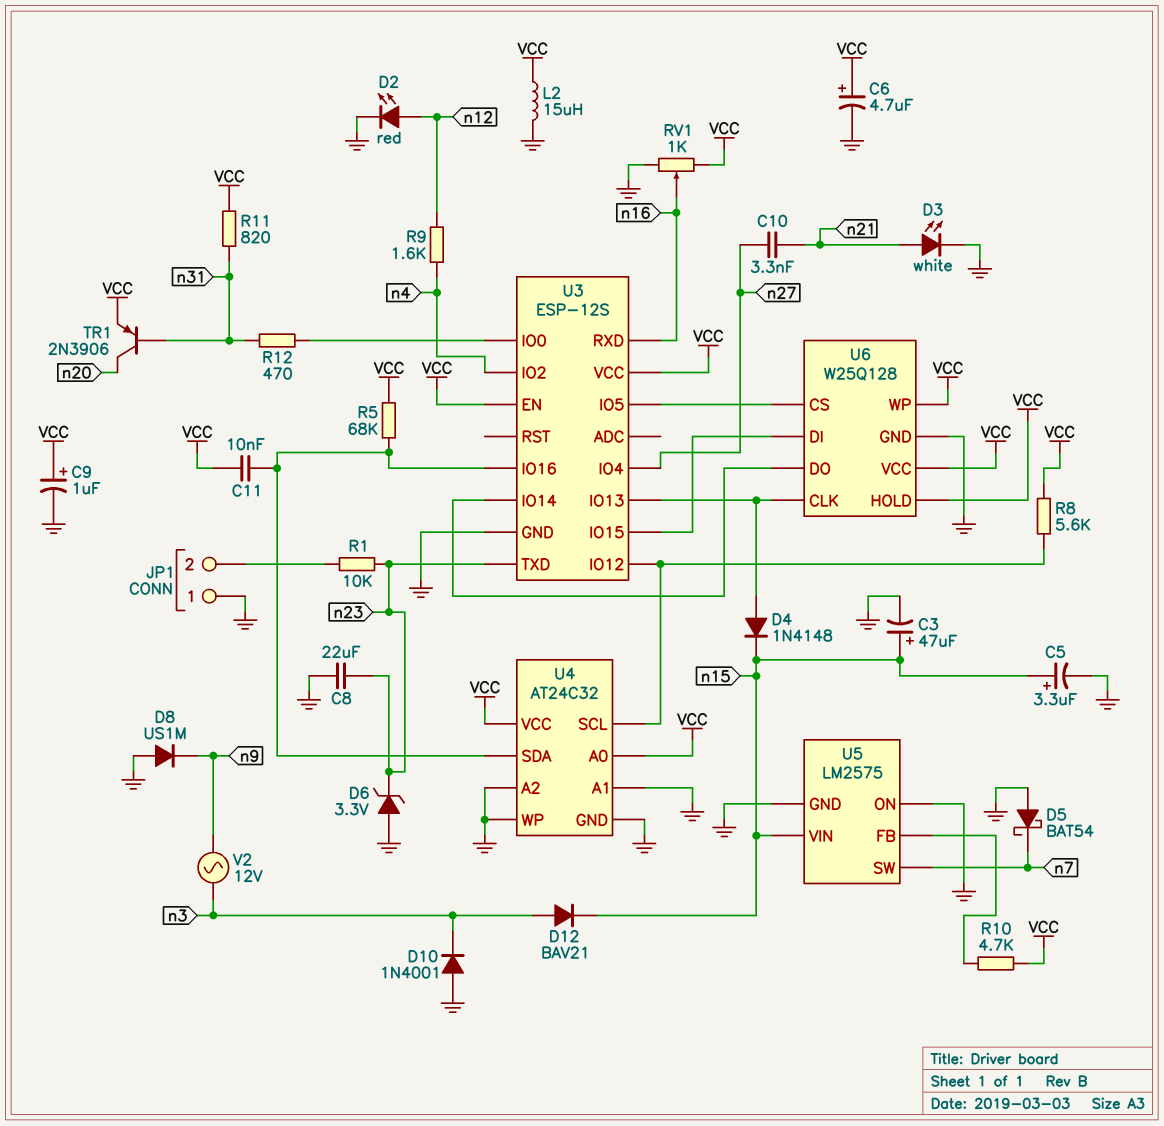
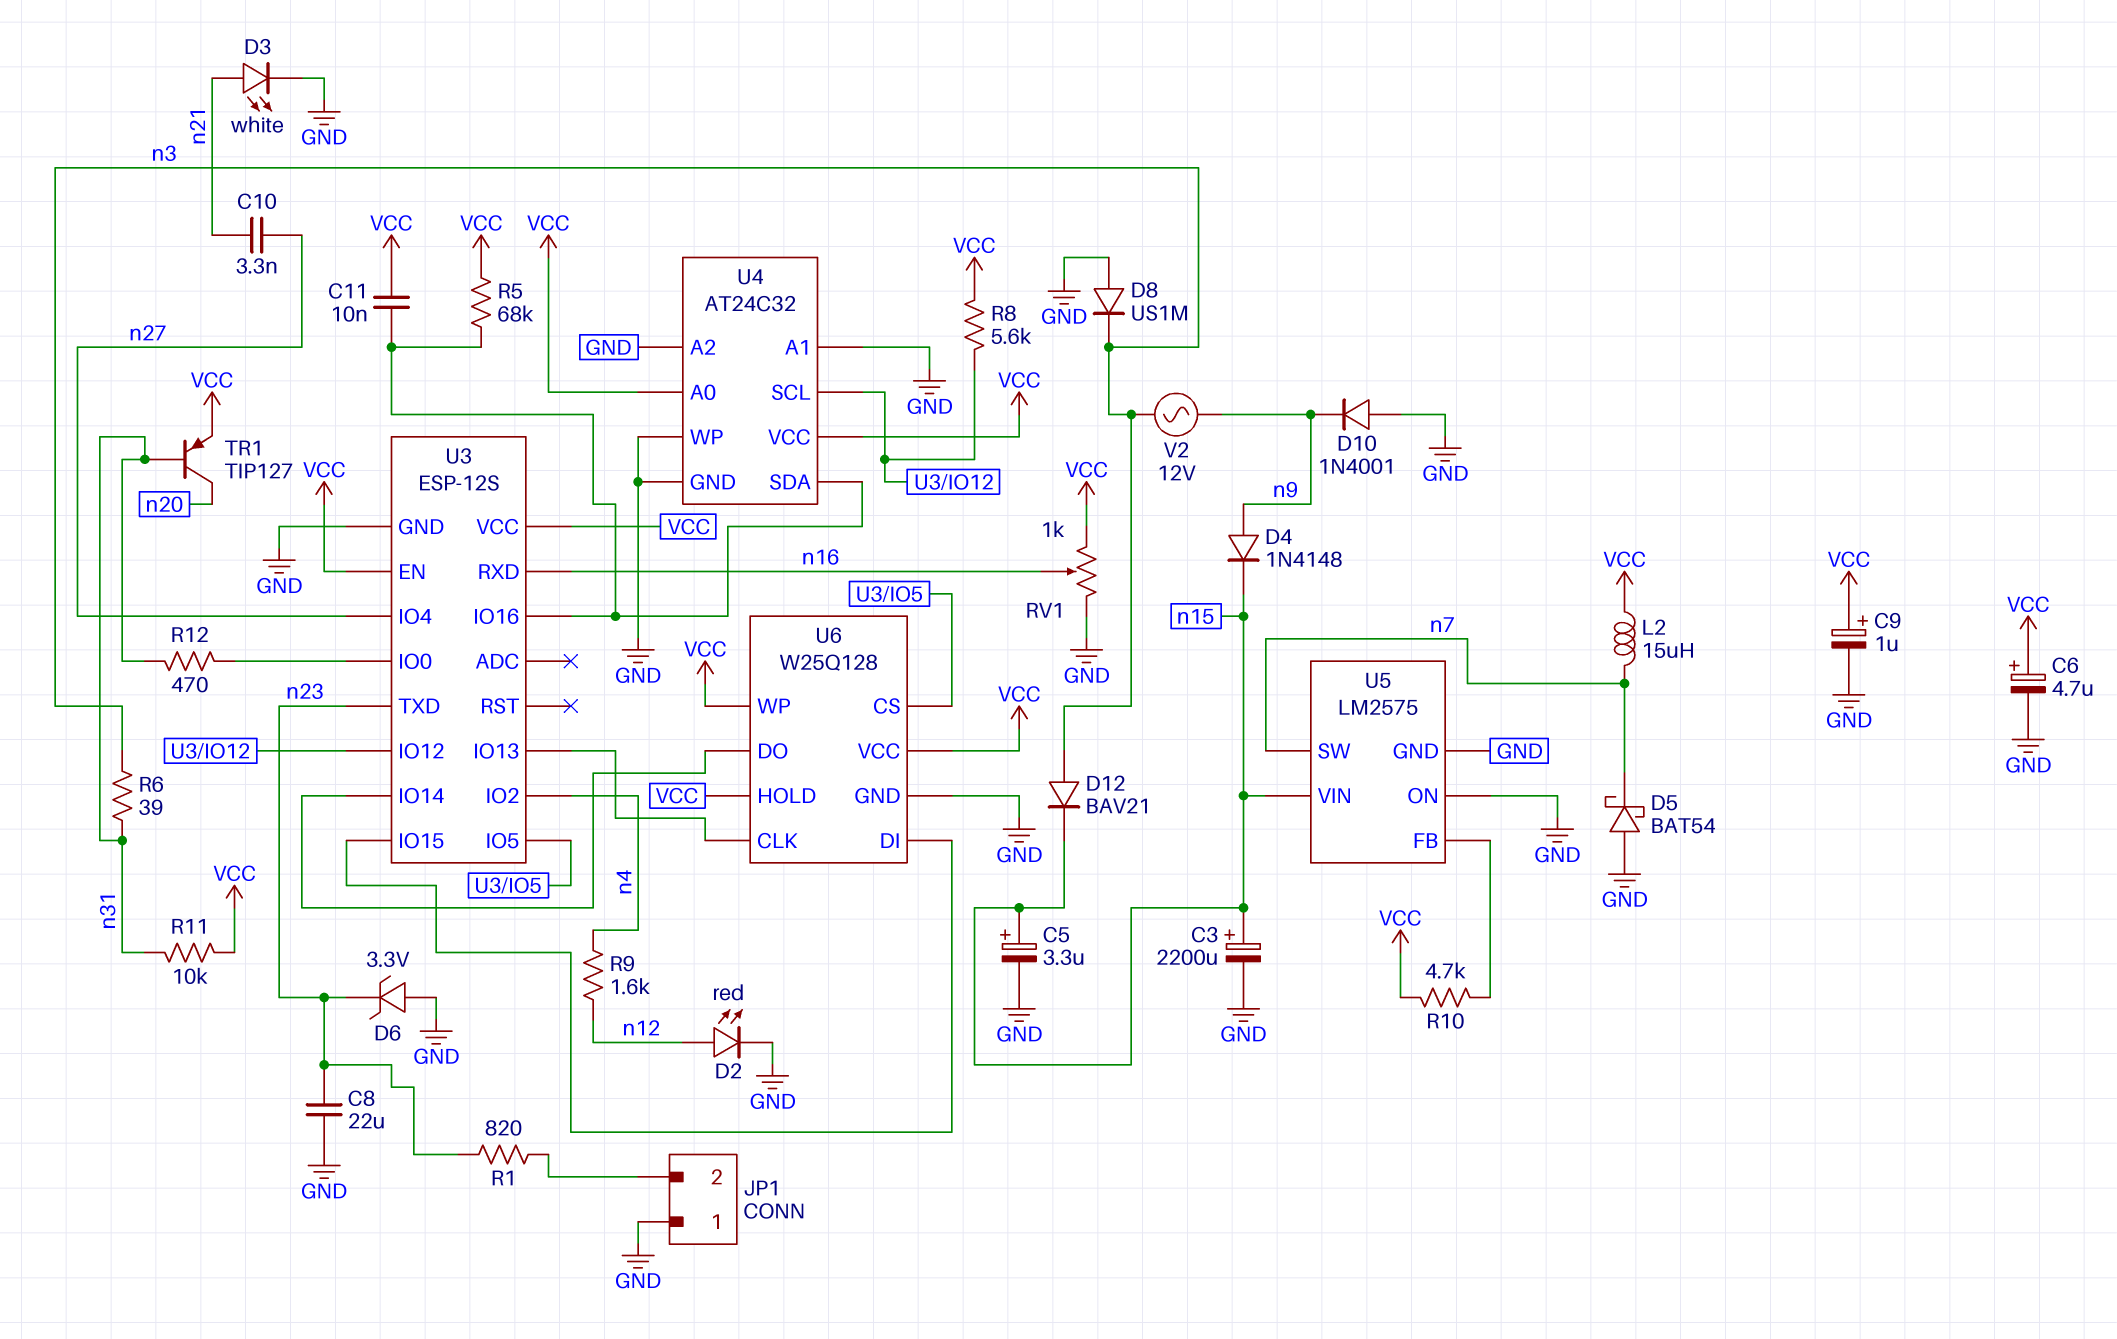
C3: 47uF (plus n15, minus GND) -> 2200uF (plus n15, minus GND)
D4: diode 1N4148 (A U3/IO13, K n15) -> diode 1N4148 (A n9, K n15)
D8: diode US1M (A GND, K n9) -> diode US1M (A GND, K n3)
D10: diode 1N4001 (A GND, K n3) -> diode 1N4001 (A GND, K n9)
L2: 15uH (GND, VCC) -> 15uH (VCC, n7)
R1: 10k (JP1/2, n23) -> 820 (JP1/2, n23)
R6: none -> 39 (n3, n31)
R11: 820 (VCC, n31) -> 10k (VCC, n31)
TR1: PNP 2N3906 (B n31, C n20, E VCC) -> PNP TIP127 (B n31, C n20, E VCC)

